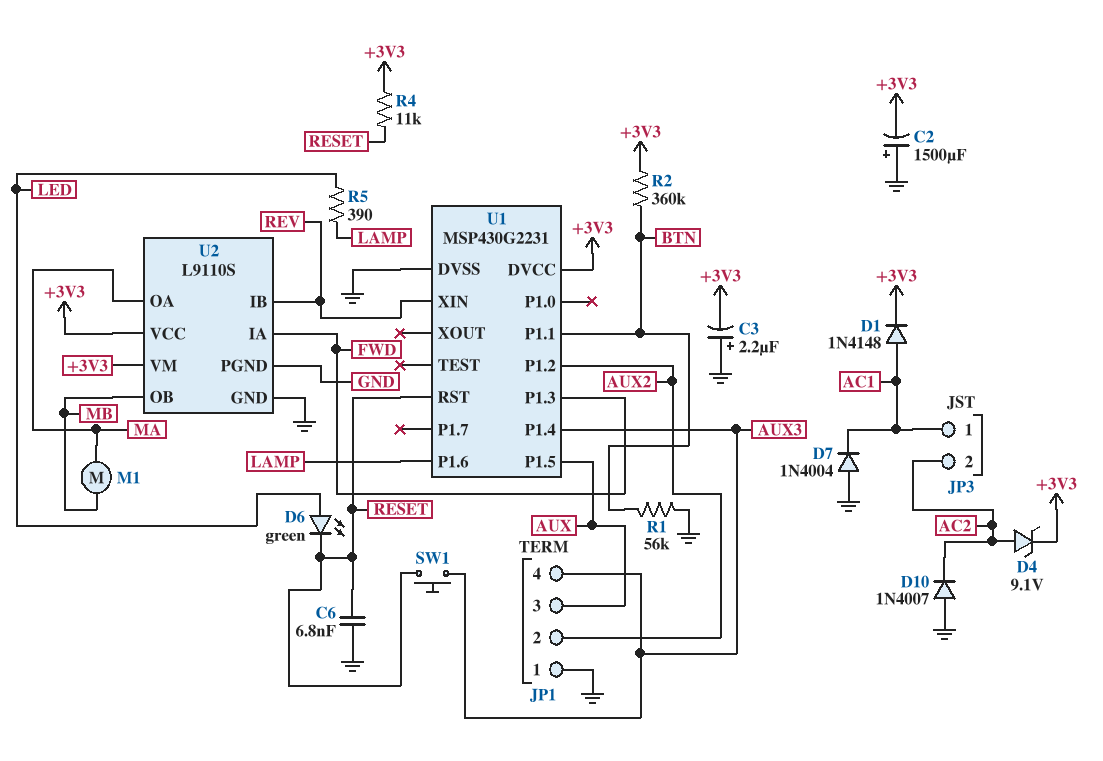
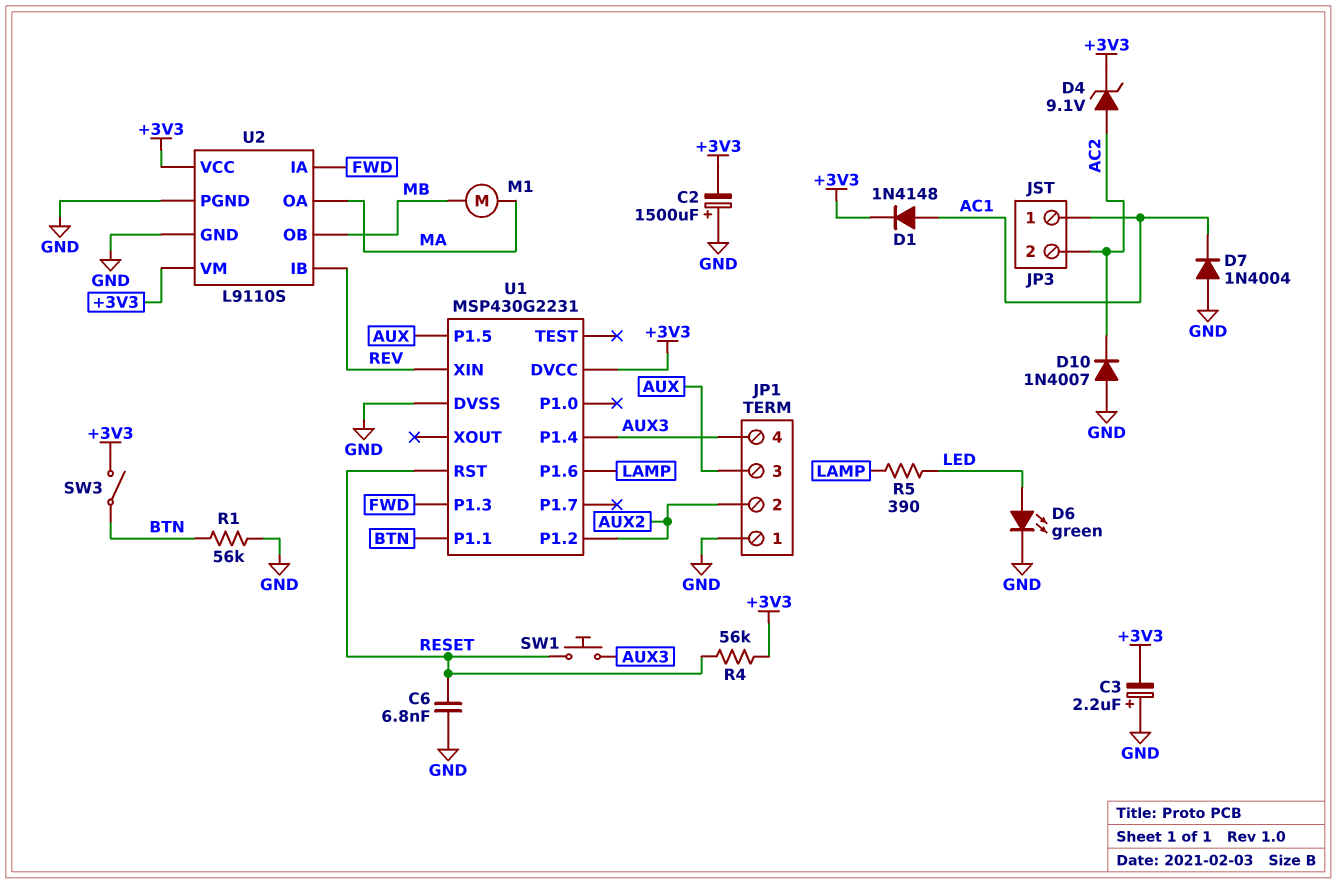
D6: LED green (A LED, K RESET) -> LED green (A LED, K GND)
R2: 360k (+3V3, BTN) -> none
R4: 11k (+3V3, RESET) -> 56k (+3V3, RESET)
SW3: none -> switch (+3V3, BTN)

